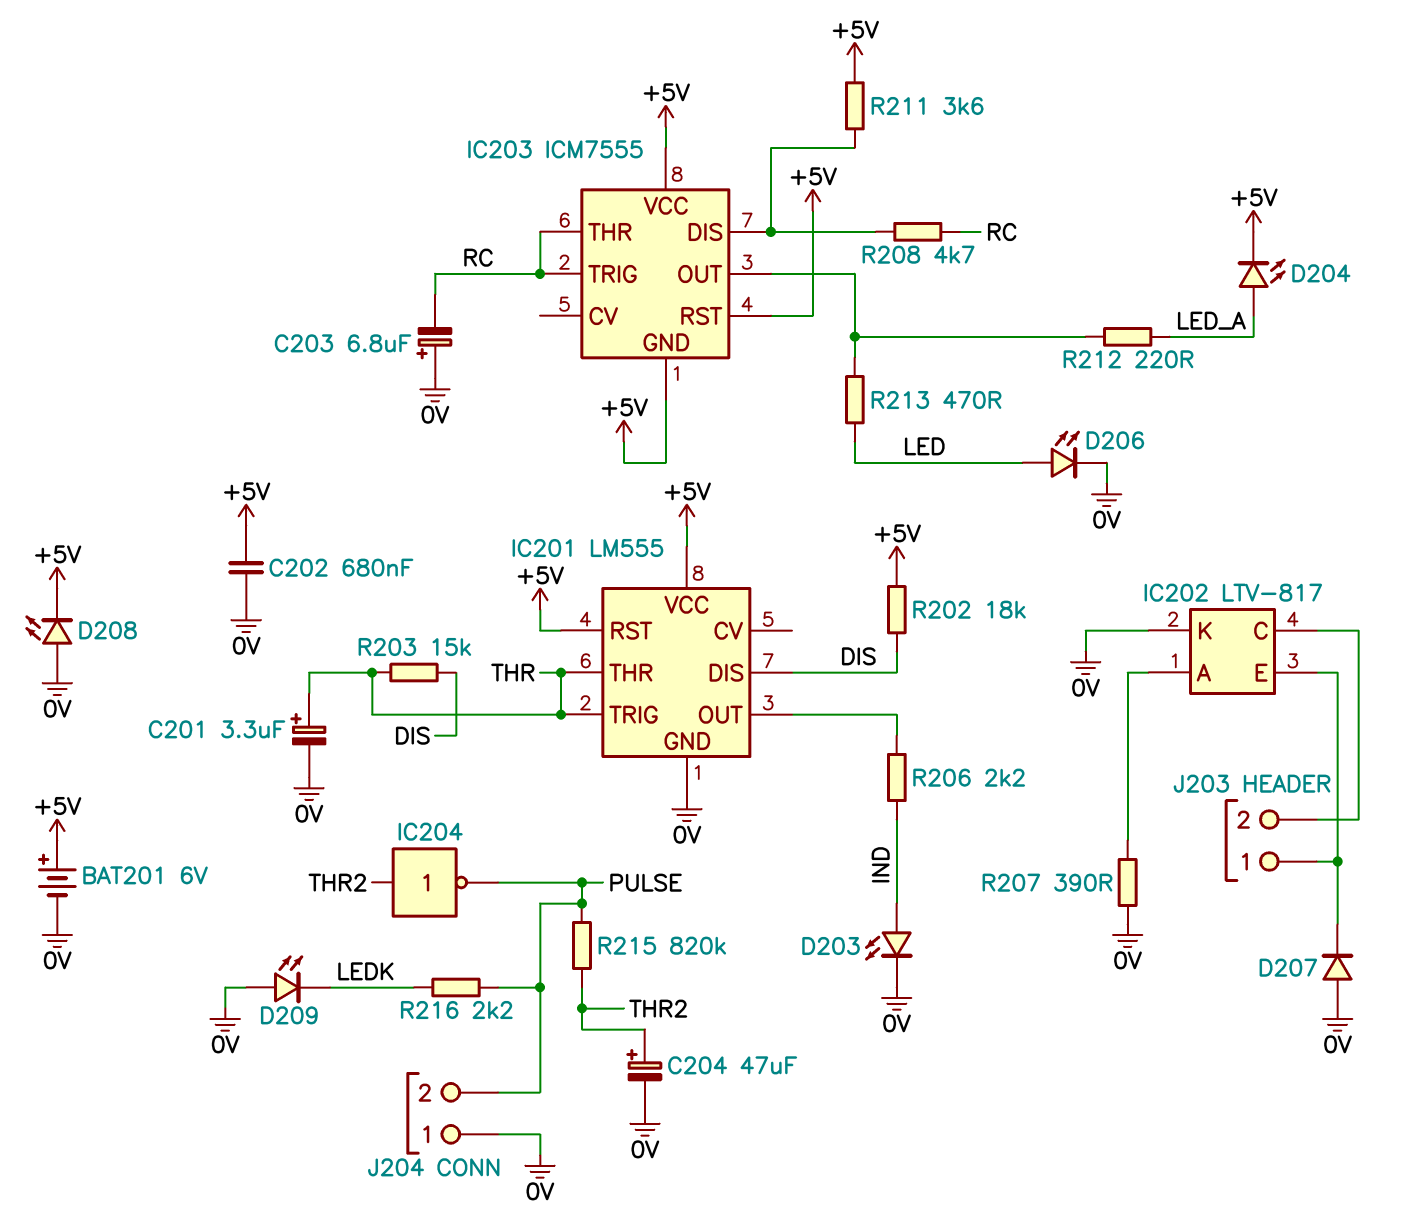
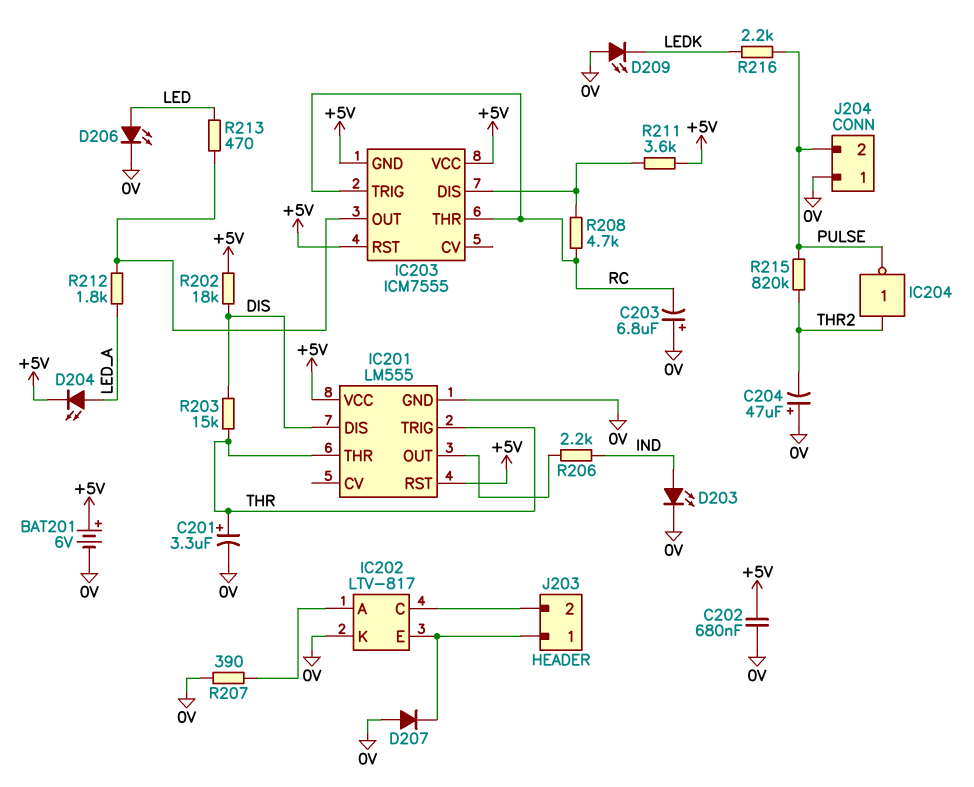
C204: 47uF (plus THR2, minus 0V) -> 47uF (plus 0V, minus THR2)
D208: LED (A 0V, K +5V) -> none
R212: 220 (IC203/OUT, LED_A) -> 1.8k (IC203/OUT, LED_A)

